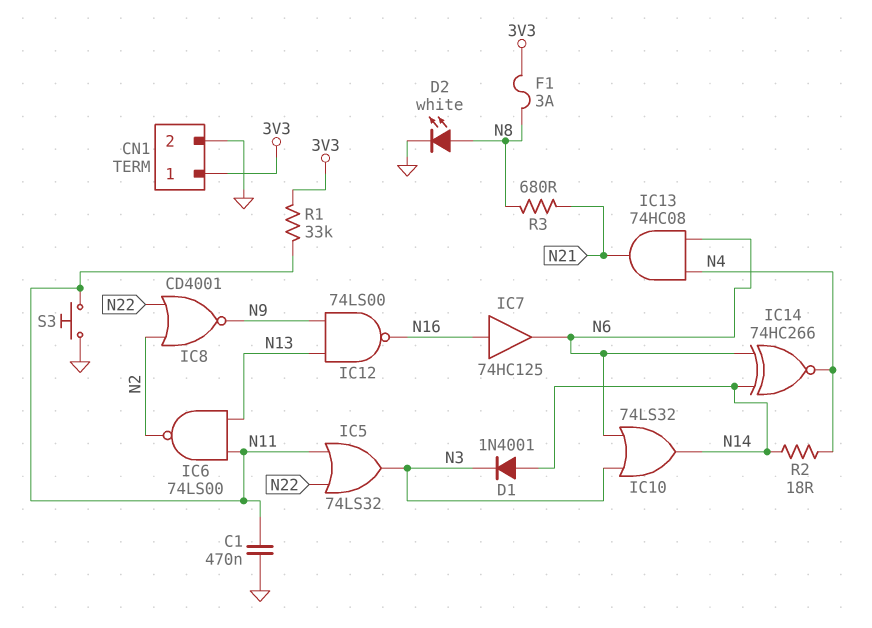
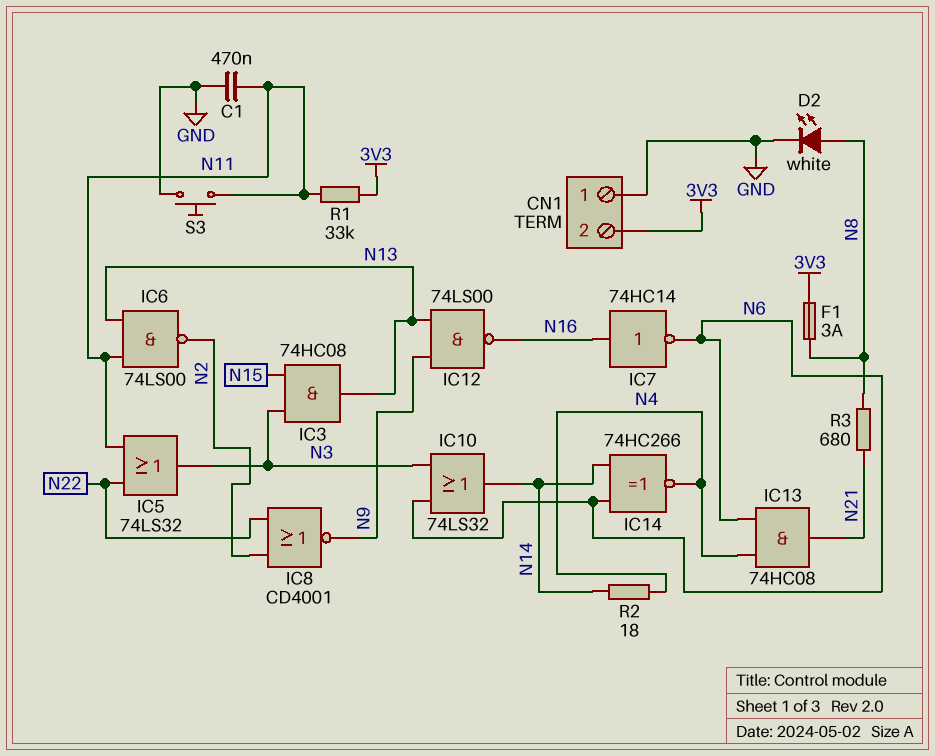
CN1 pin 1: 3V3 -> GND
CN1 pin 2: GND -> 3V3
D1: diode 1N4001 (A N14, K N3) -> none
IC3: none -> AND 74HC08 (in N3, in N15, out N13)
IC7: buffer 74HC125 (in N16, out N6) -> NOT 74HC14 (in N16, out N6)

